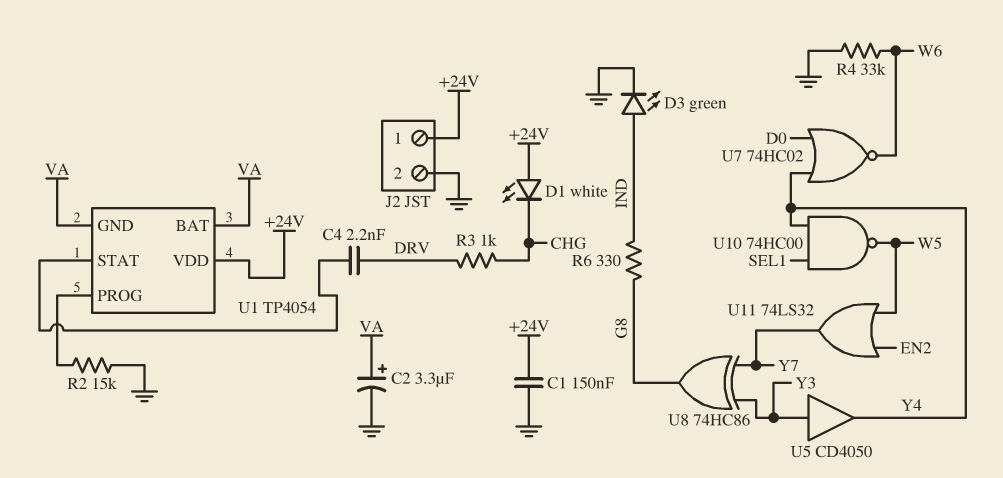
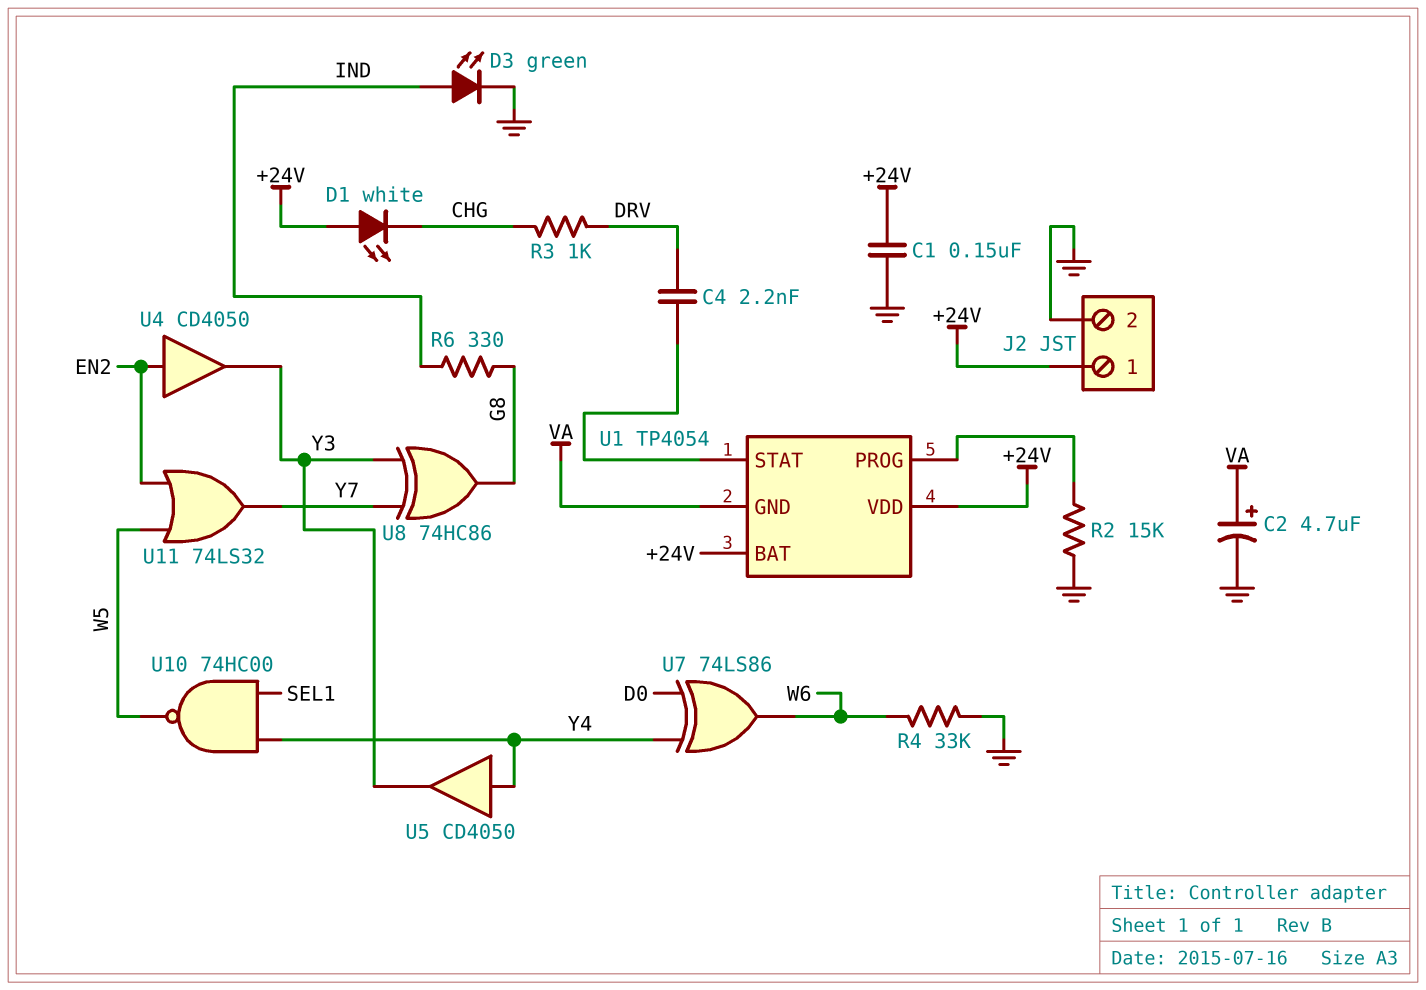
C2: 3.3uF (plus VA, minus GND) -> 4.7uF (plus VA, minus GND)
U1 pin BAT: VA -> +24V
U4: none -> buffer CD4050 (in EN2, out Y3)
U5: buffer CD4050 (in Y3, out Y4) -> buffer CD4050 (in Y4, out Y3)
U7: NOR 74HC02 (in D0, in Y4, out W6) -> XOR 74LS86 (in D0, in Y4, out W6)

